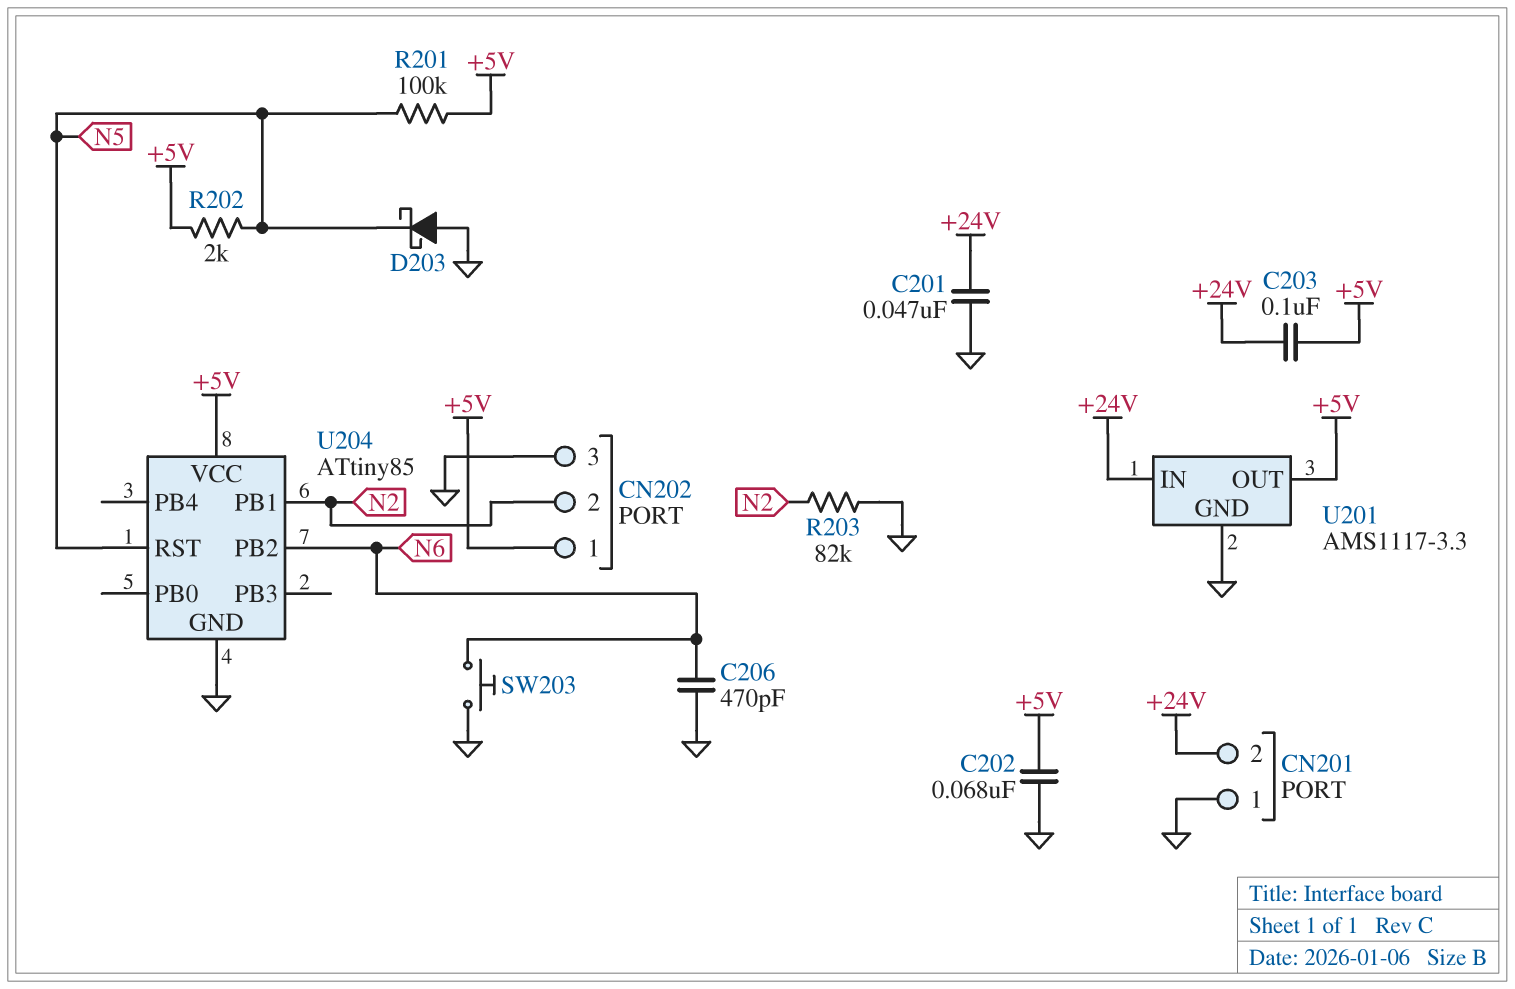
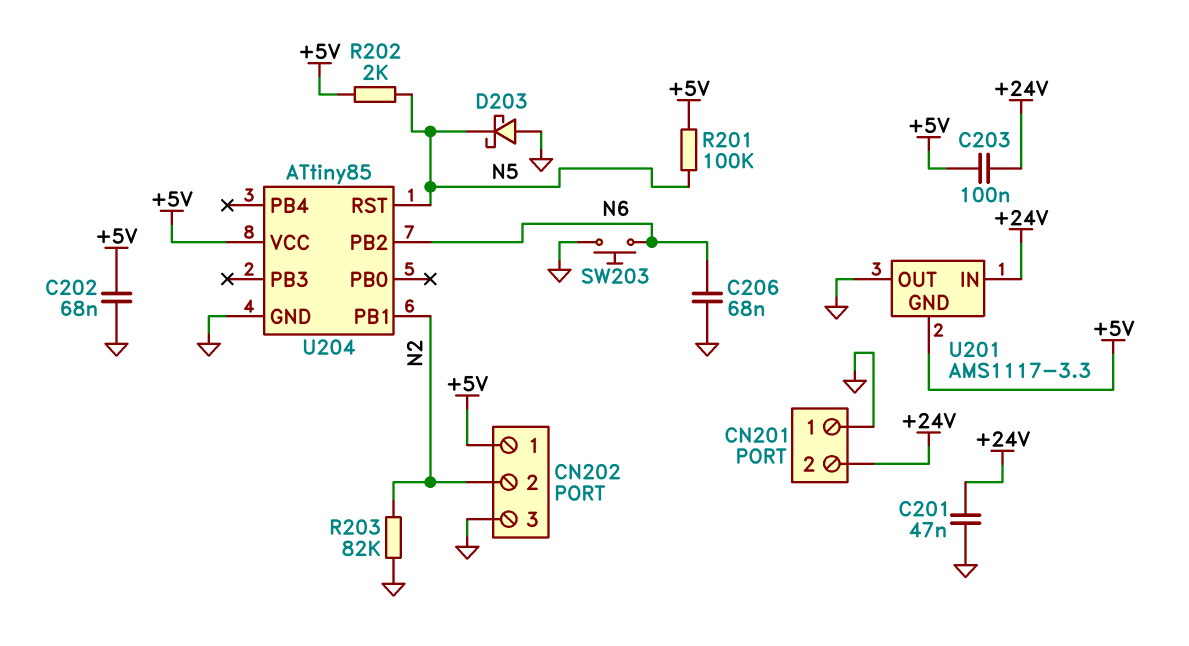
C206: 470pF (GND, N6) -> 68nF (GND, N6)
U201 pin GND: GND -> +5V
U201 pin OUT: +5V -> GND

